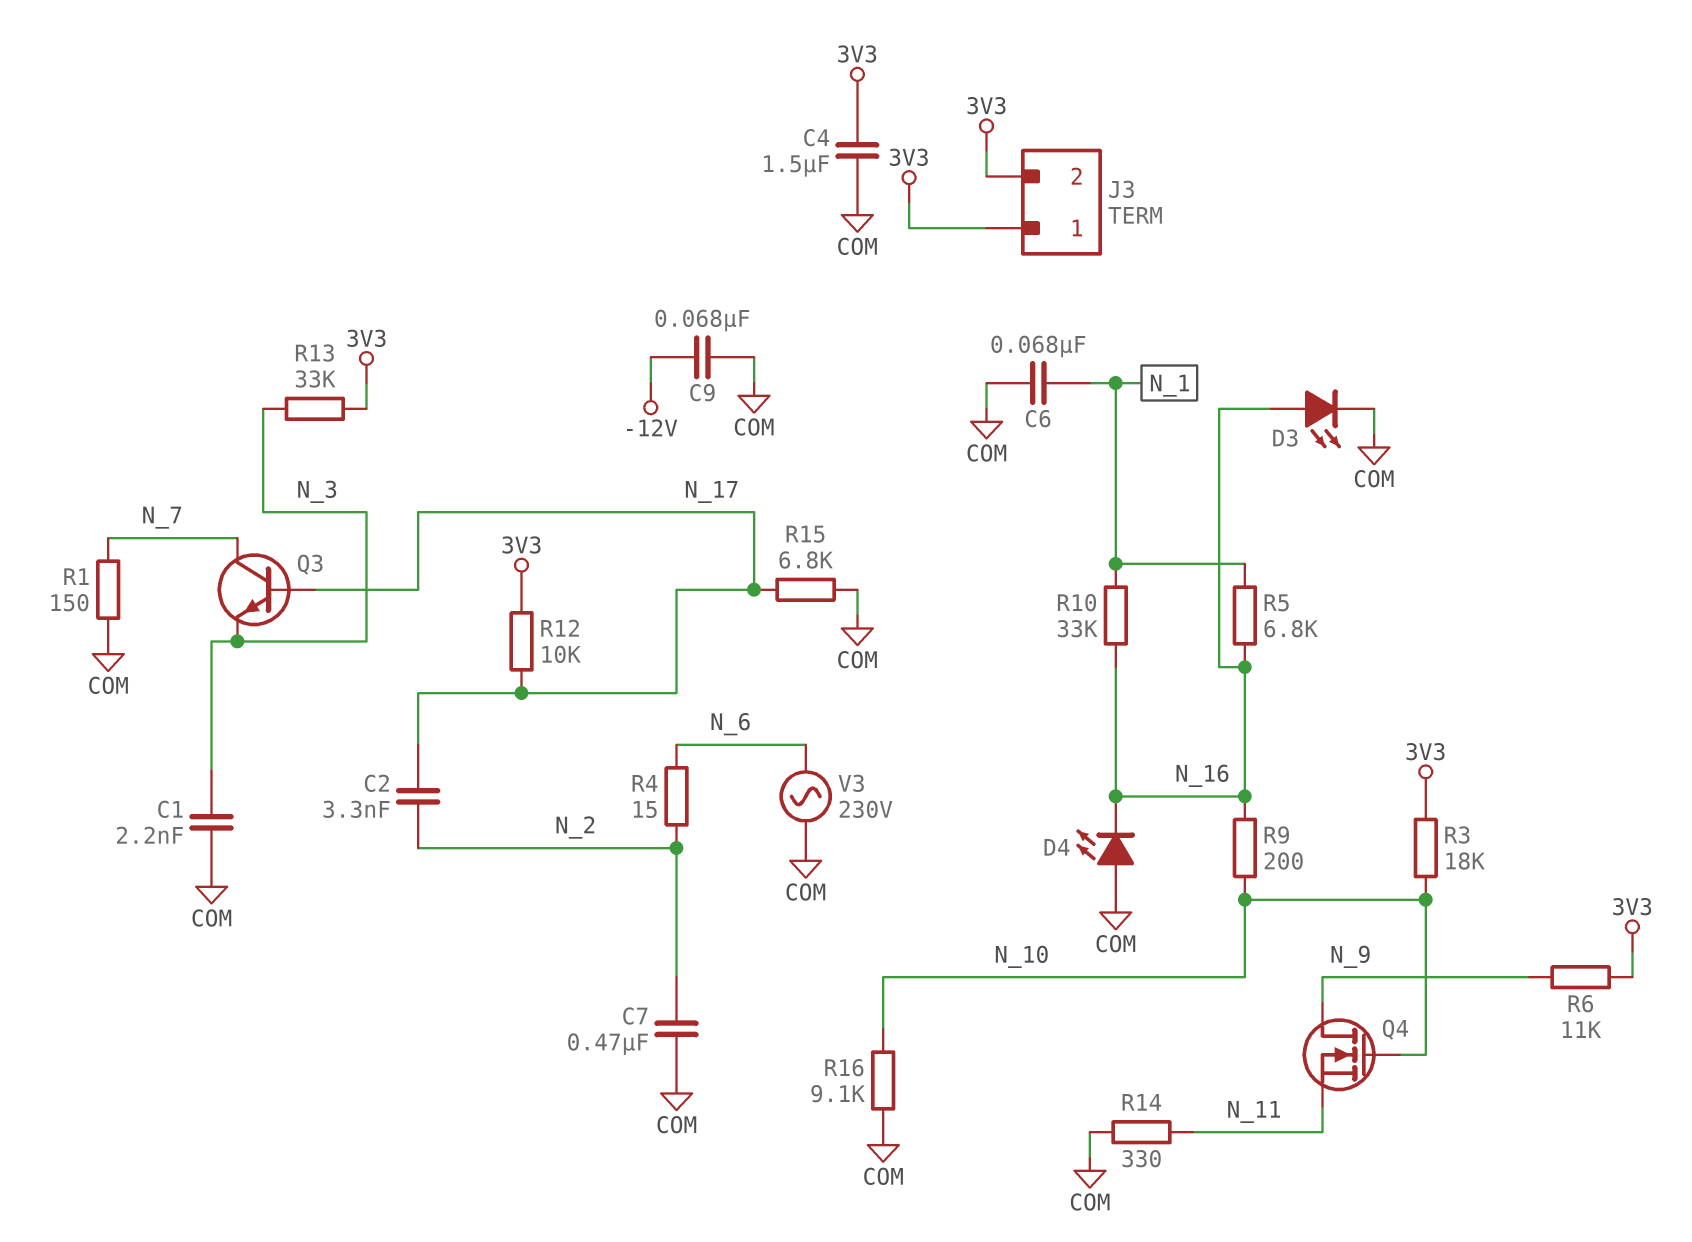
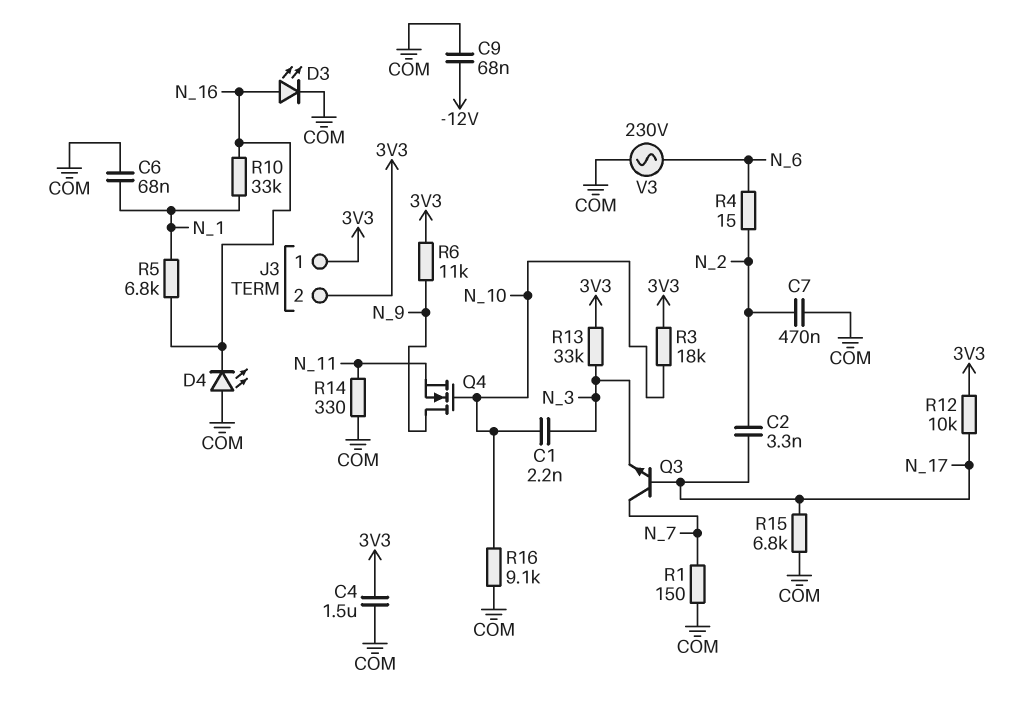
C1: 2.2nF (COM, N_3) -> 2.2nF (N_3, N_10)
R9: 200 (N_10, N_16) -> none

